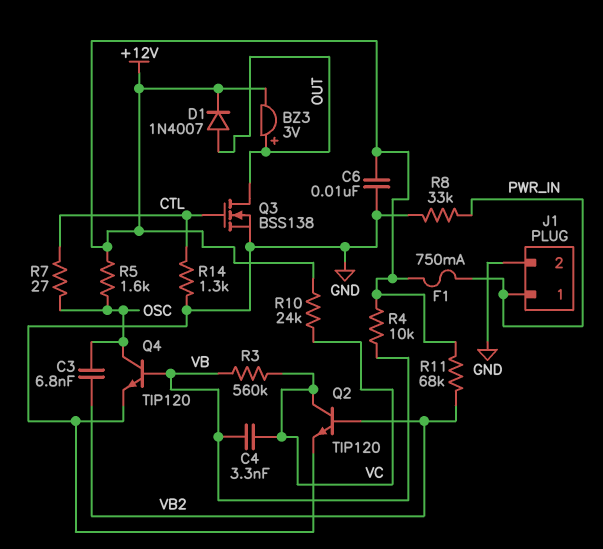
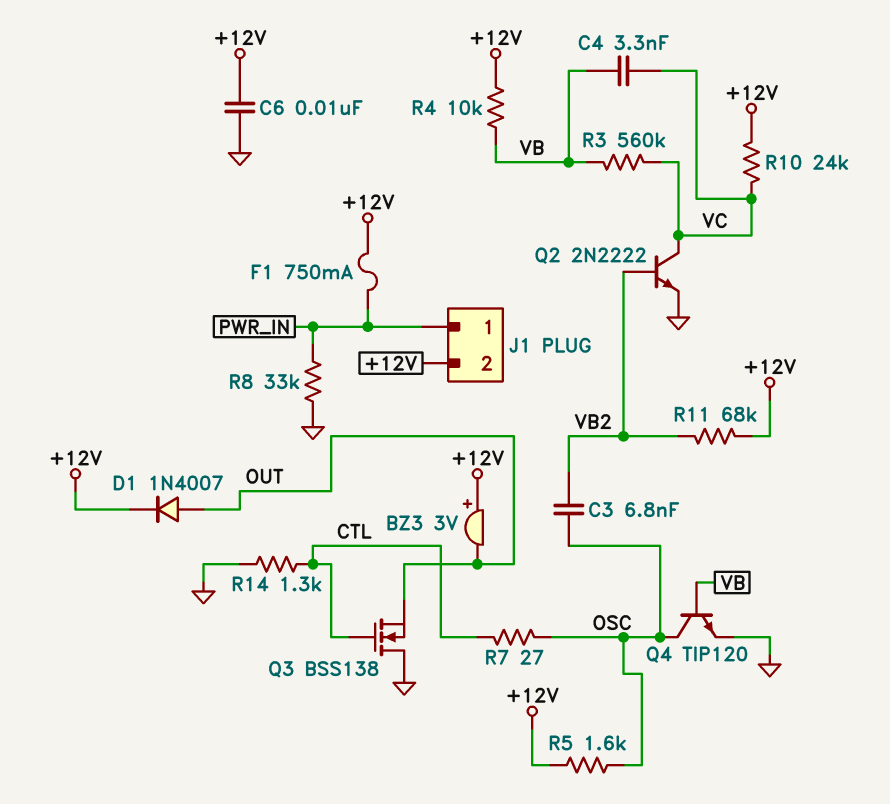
BZ3: buzzer 3V (plus OUT, minus +12V) -> buzzer 3V (plus +12V, minus OUT)
J1 pin 2: GND -> +12V
Q2: NPN TIP120 (B VB2, C VC, E GND) -> NPN 2N2222 (B VB2, C VC, E GND)
Q3: NMOS BSS138 (G CTL, D OUT, S GND) -> NMOS BSS138 (G CTL, D GND, S OUT)

